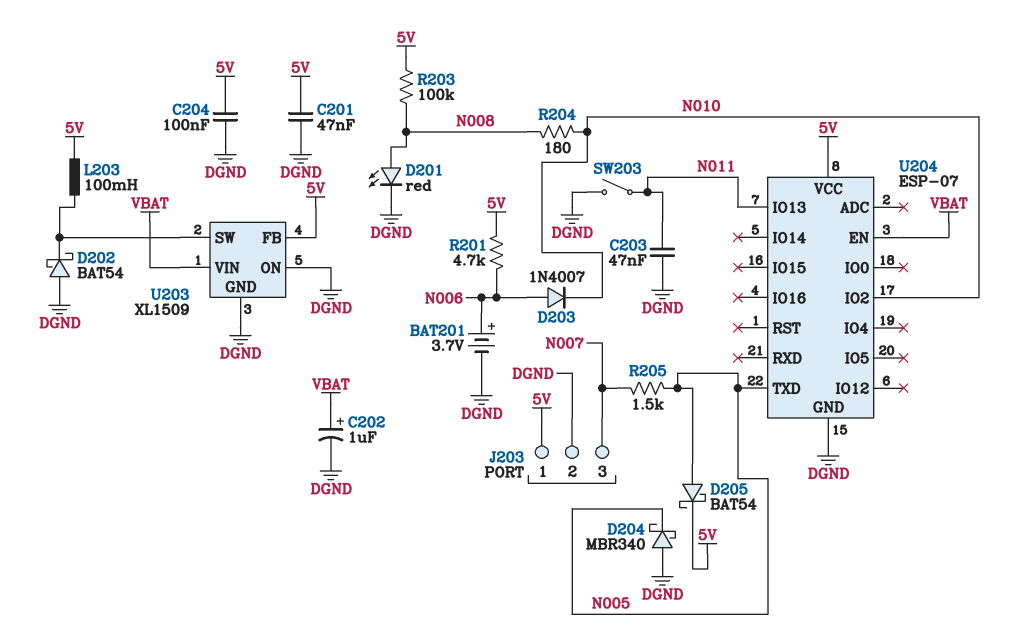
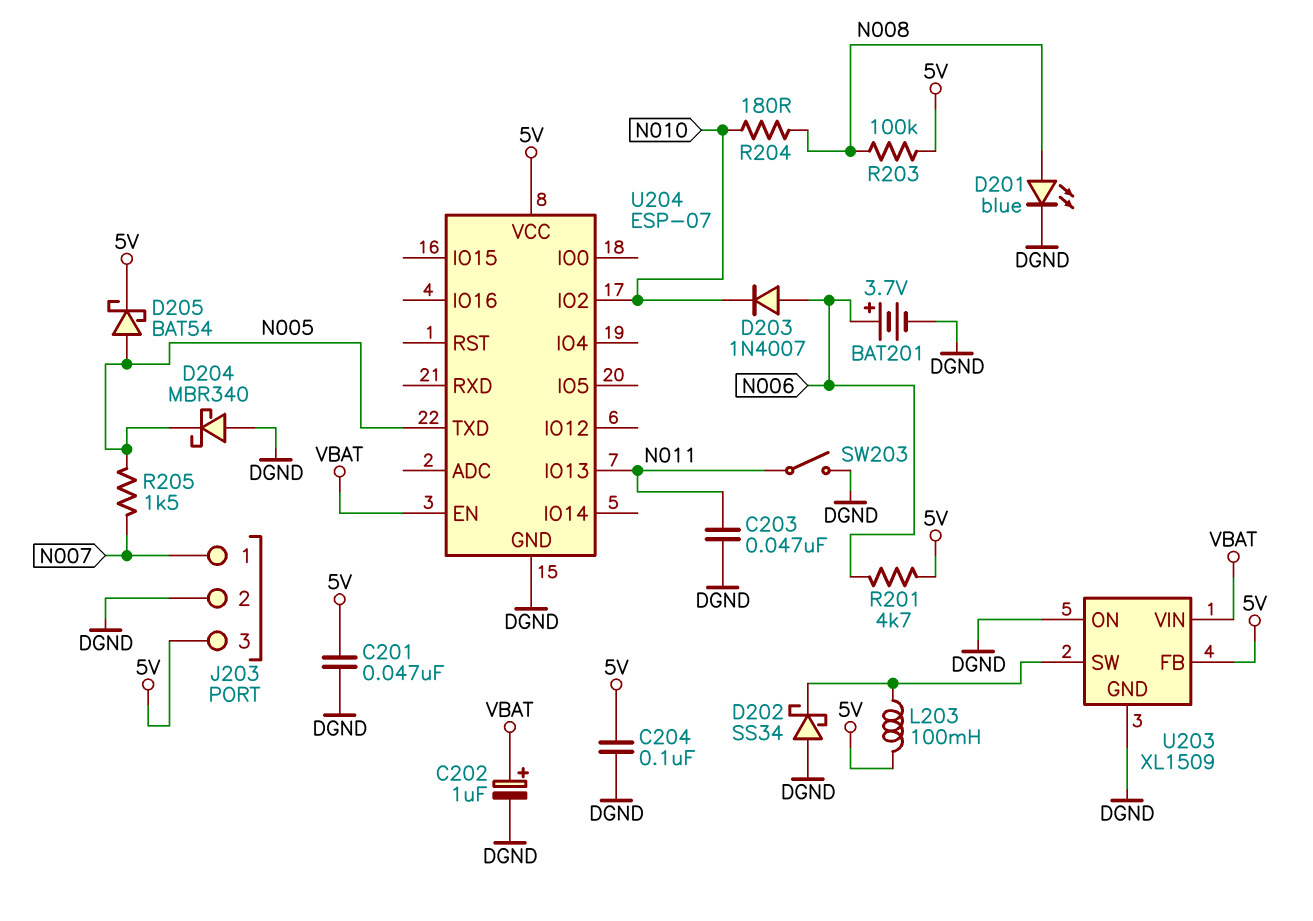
D201: LED red (A N008, K DGND) -> LED blue (A N008, K DGND)
D202: schottky BAT54 (A DGND, K U203/SW) -> schottky SS34 (A DGND, K U203/SW)
J203 pin 1: 5V -> N007
J203 pin 3: N007 -> 5V

